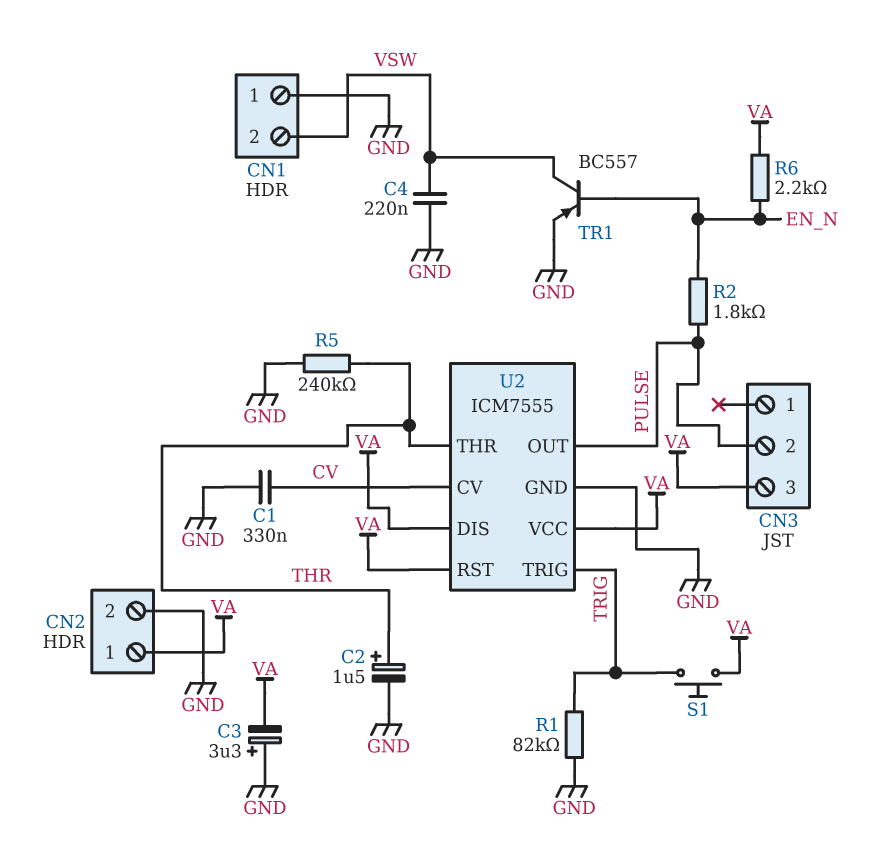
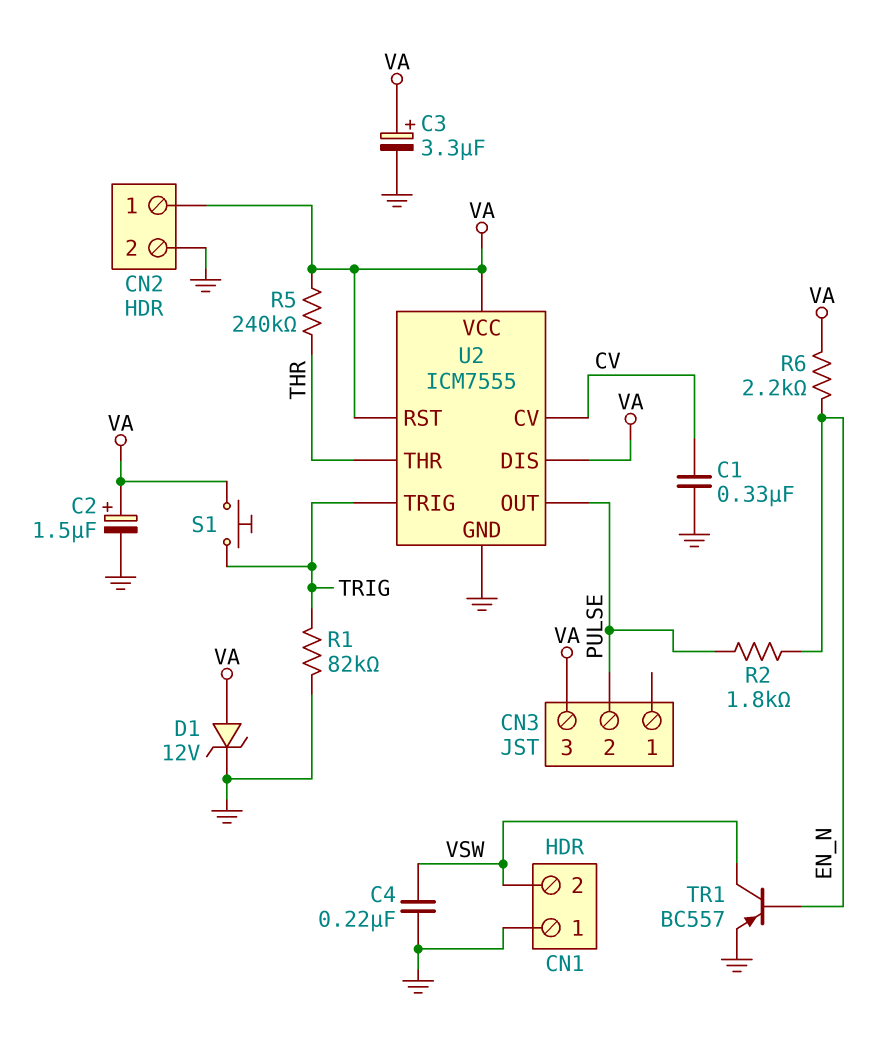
C2: 1.5uF (plus THR, minus GND) -> 1.5uF (plus VA, minus GND)
C3: 3.3uF (plus GND, minus VA) -> 3.3uF (plus VA, minus GND)
D1: none -> zener 12V (A VA, K GND)
R5: 240k (GND, THR) -> 240k (THR, VA)

